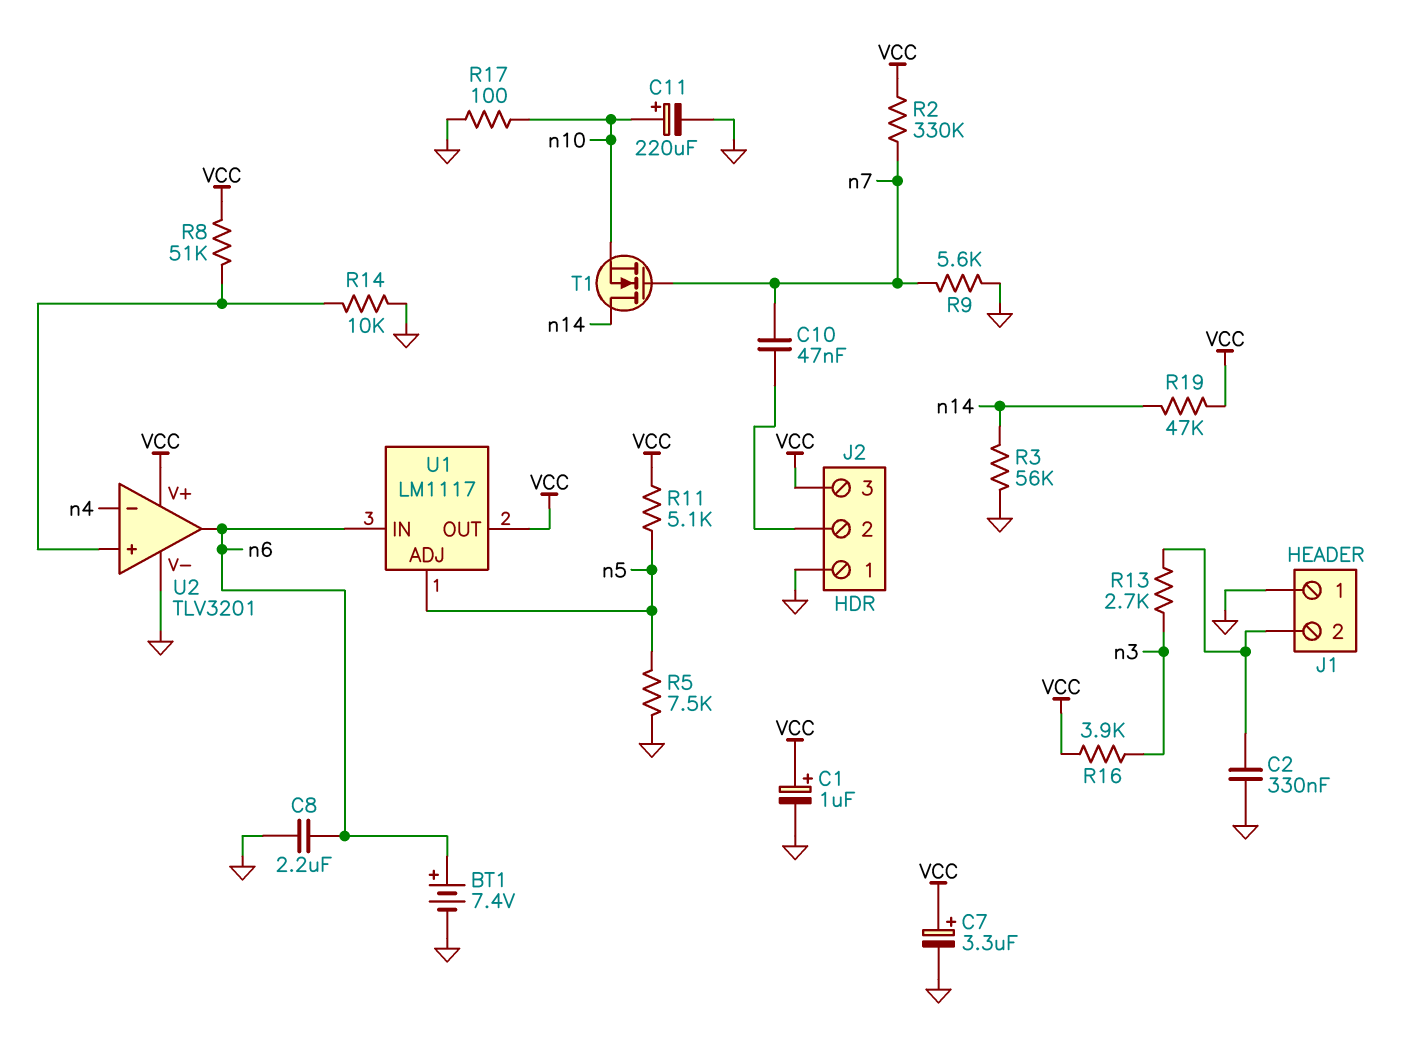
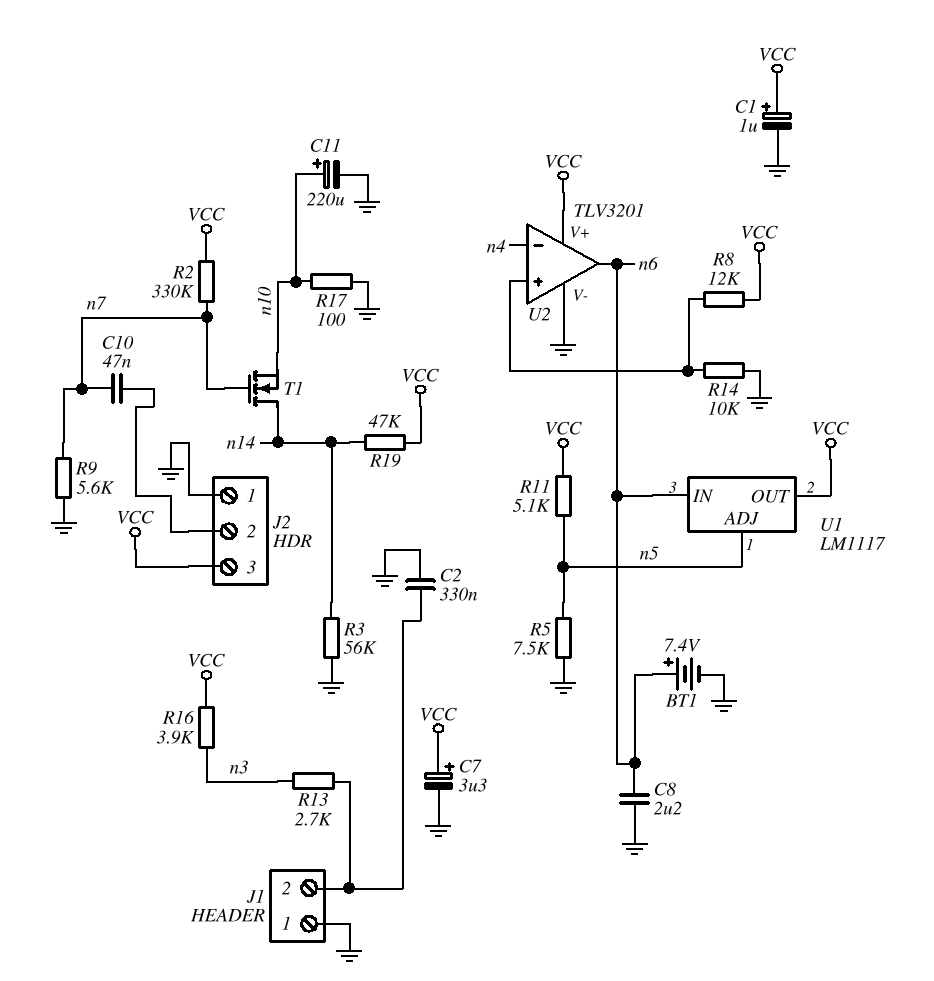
R8: 51k (U2/in+, VCC) -> 12k (U2/in+, VCC)

